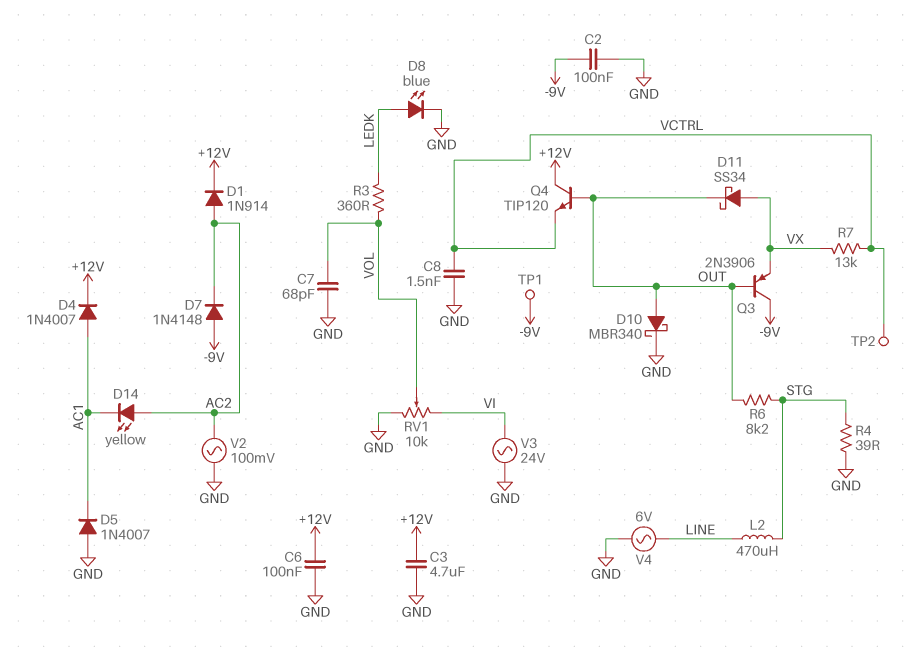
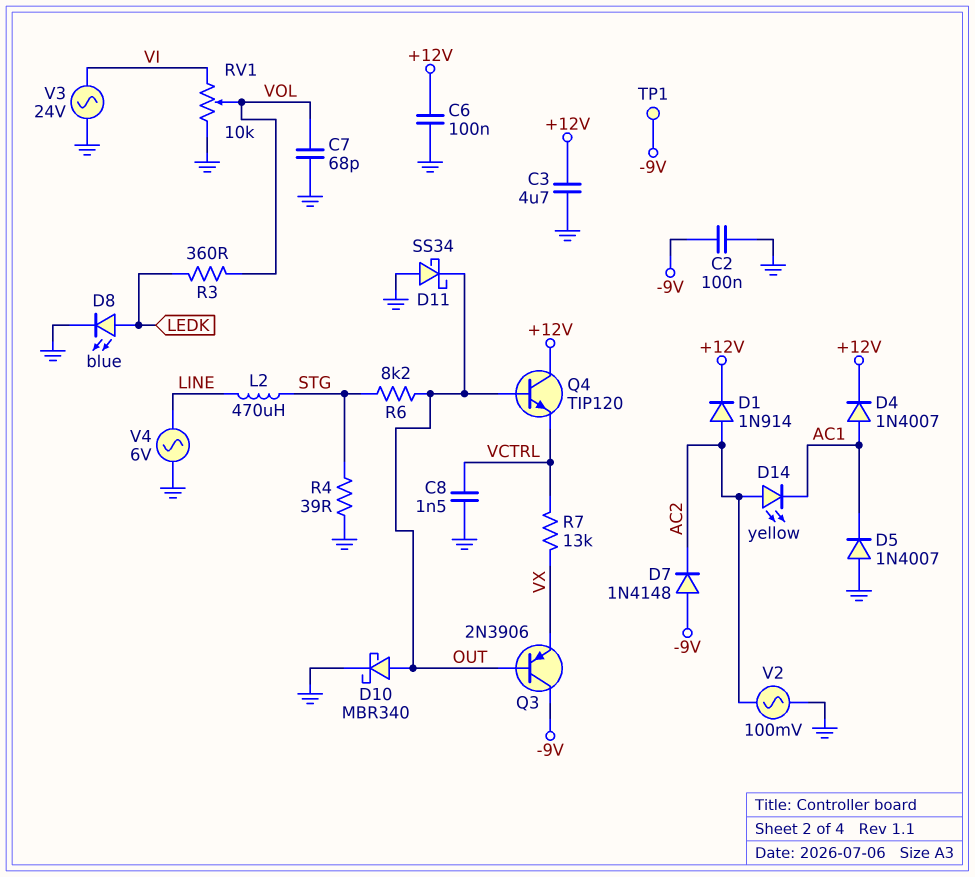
D11: schottky SS34 (A VX, K OUT) -> schottky SS34 (A GND, K OUT)
TP2: test point (VCTRL) -> none

